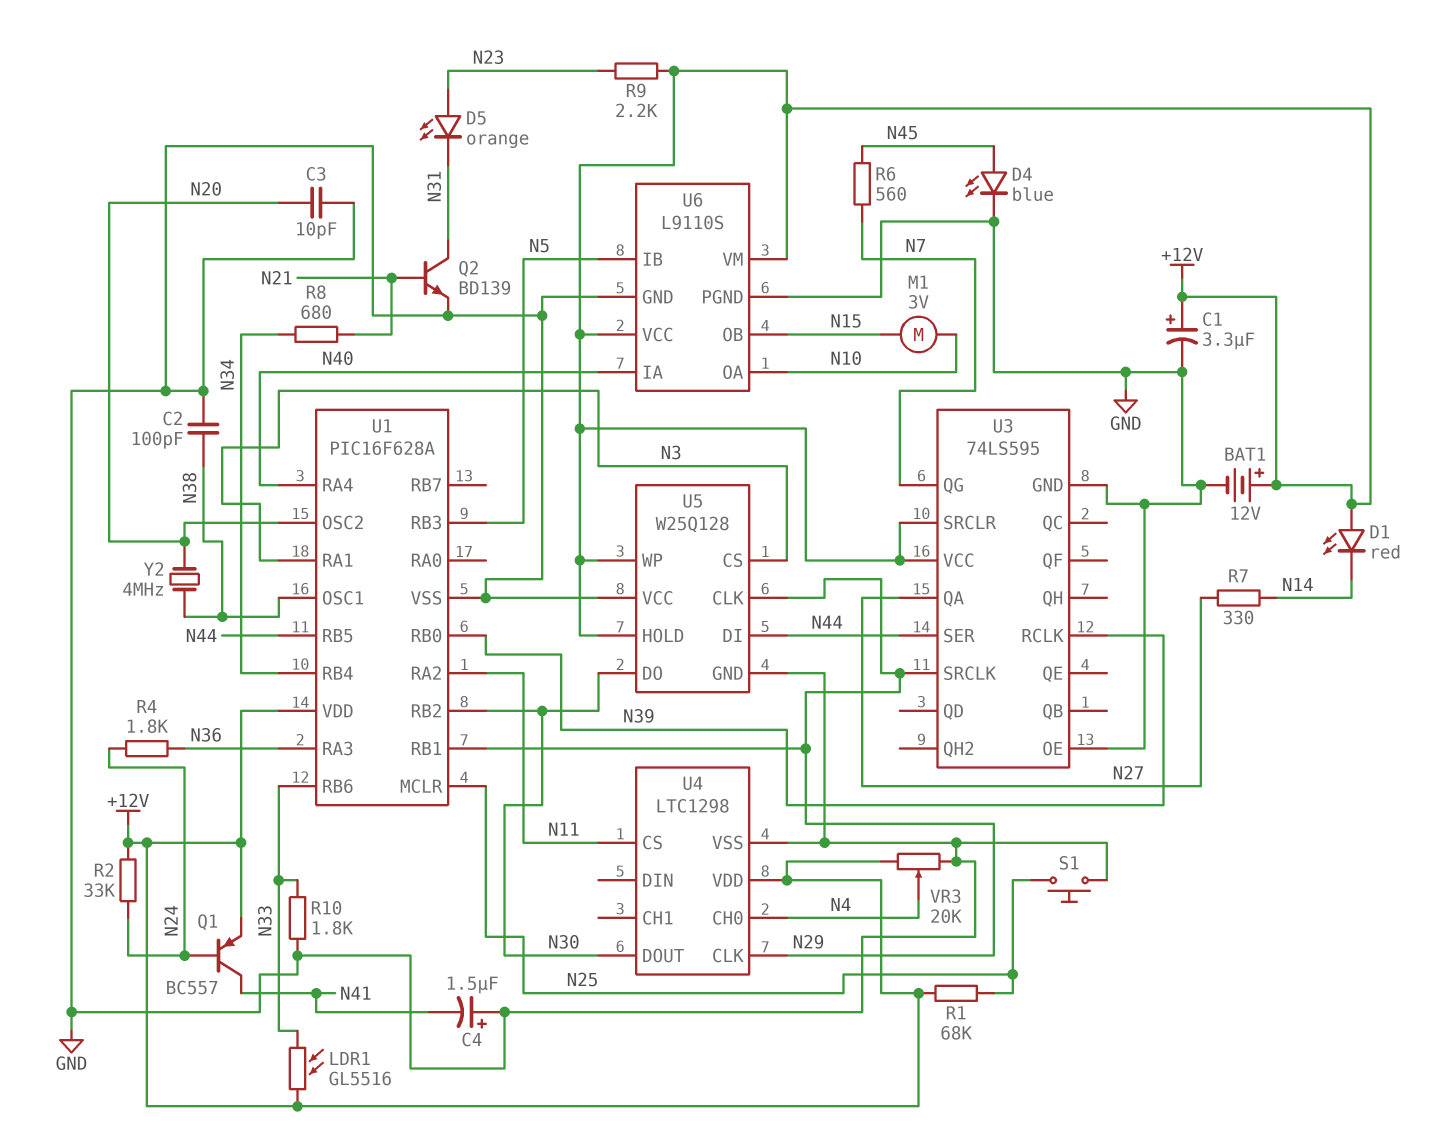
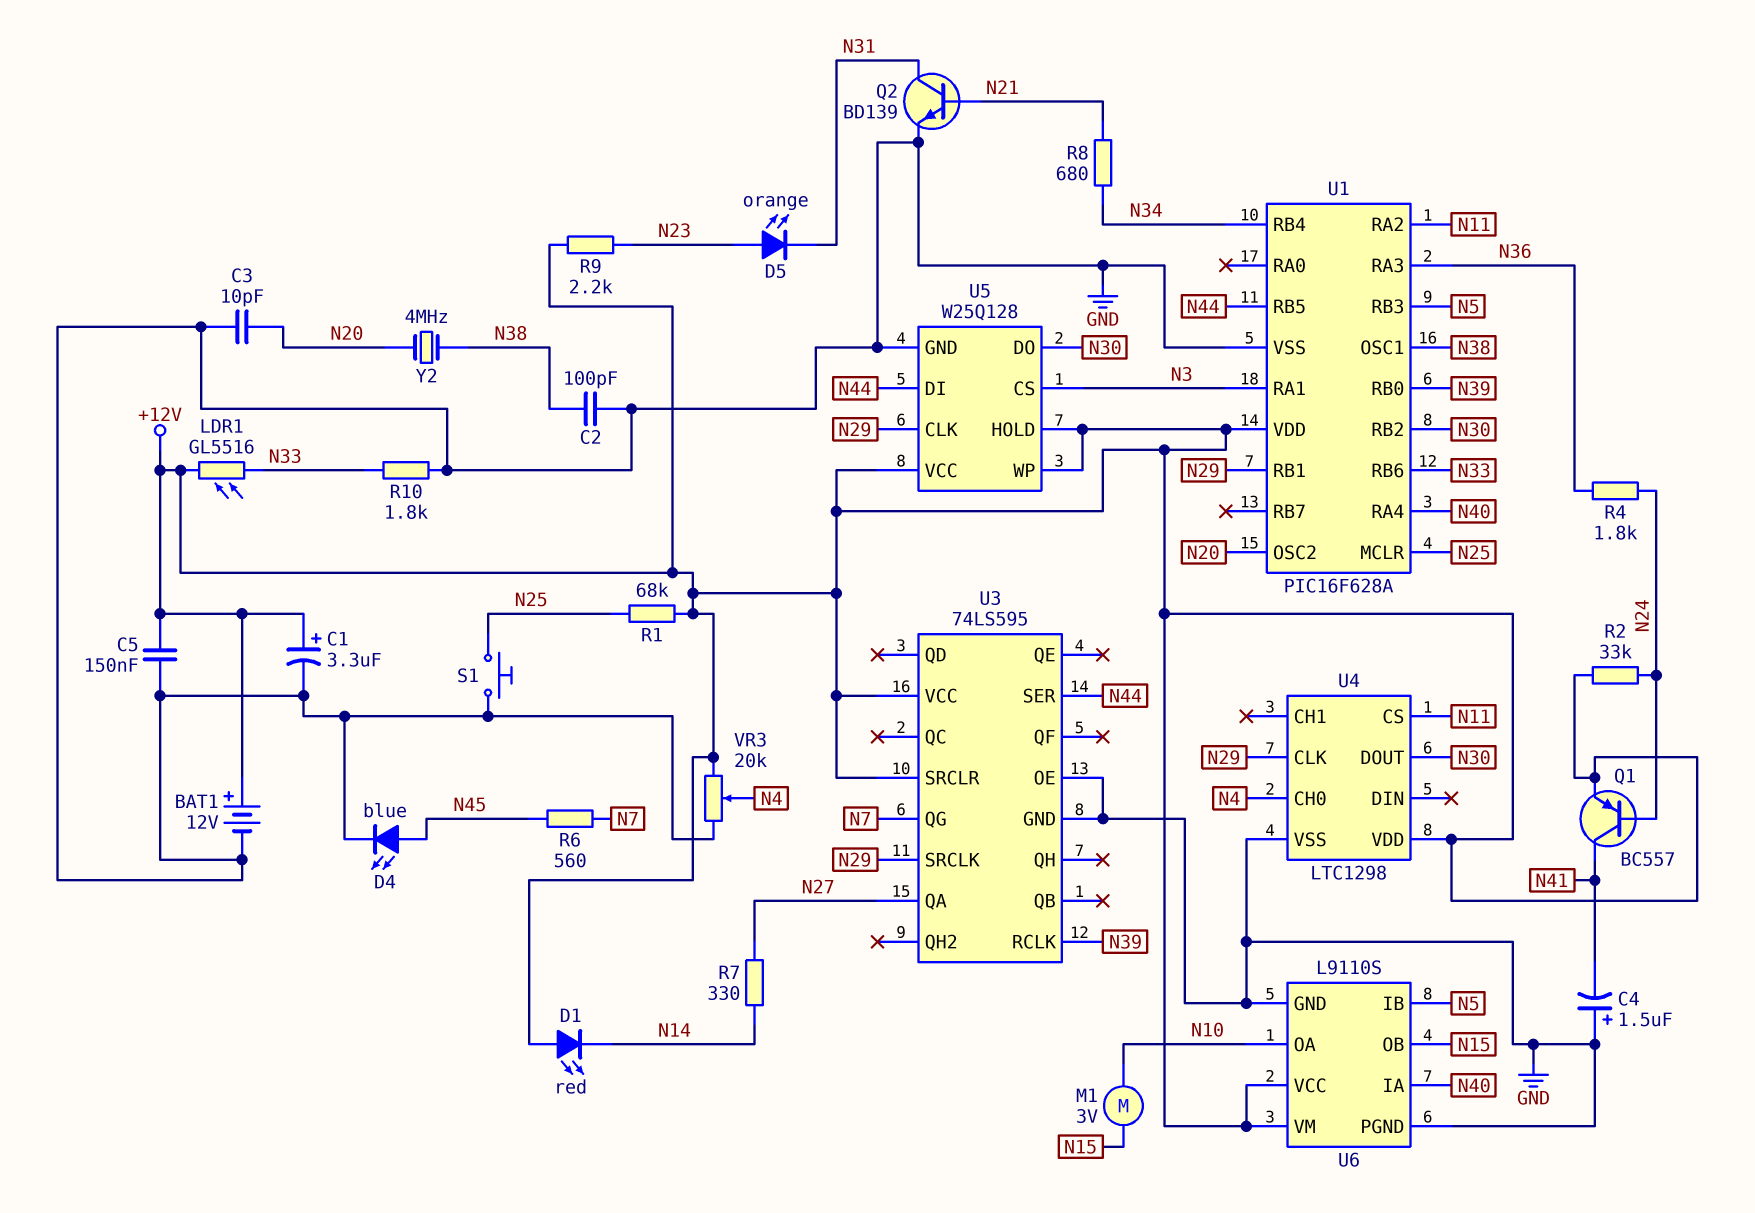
C5: none -> 150nF (+12V, GND)
U5 pin VCC: GND -> +12V

